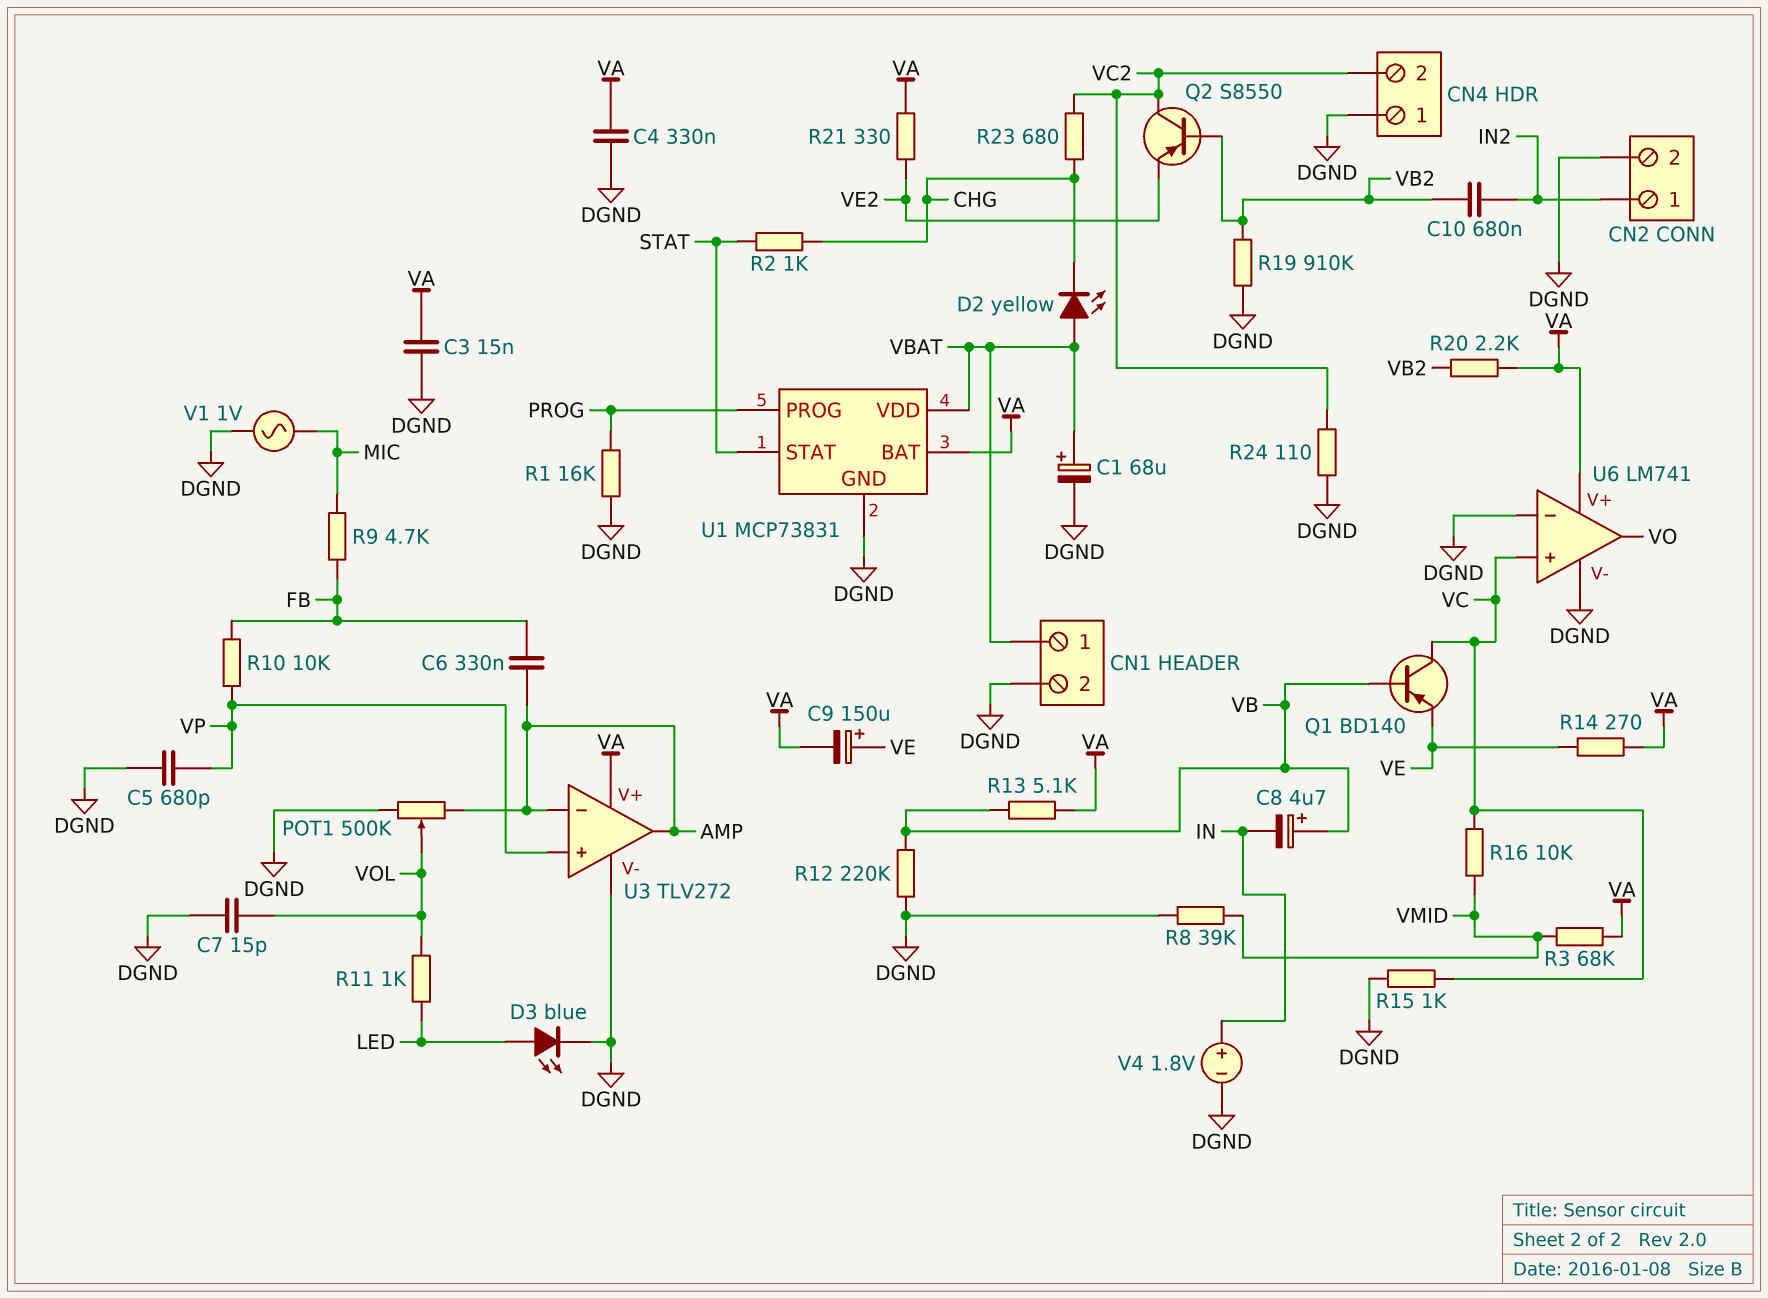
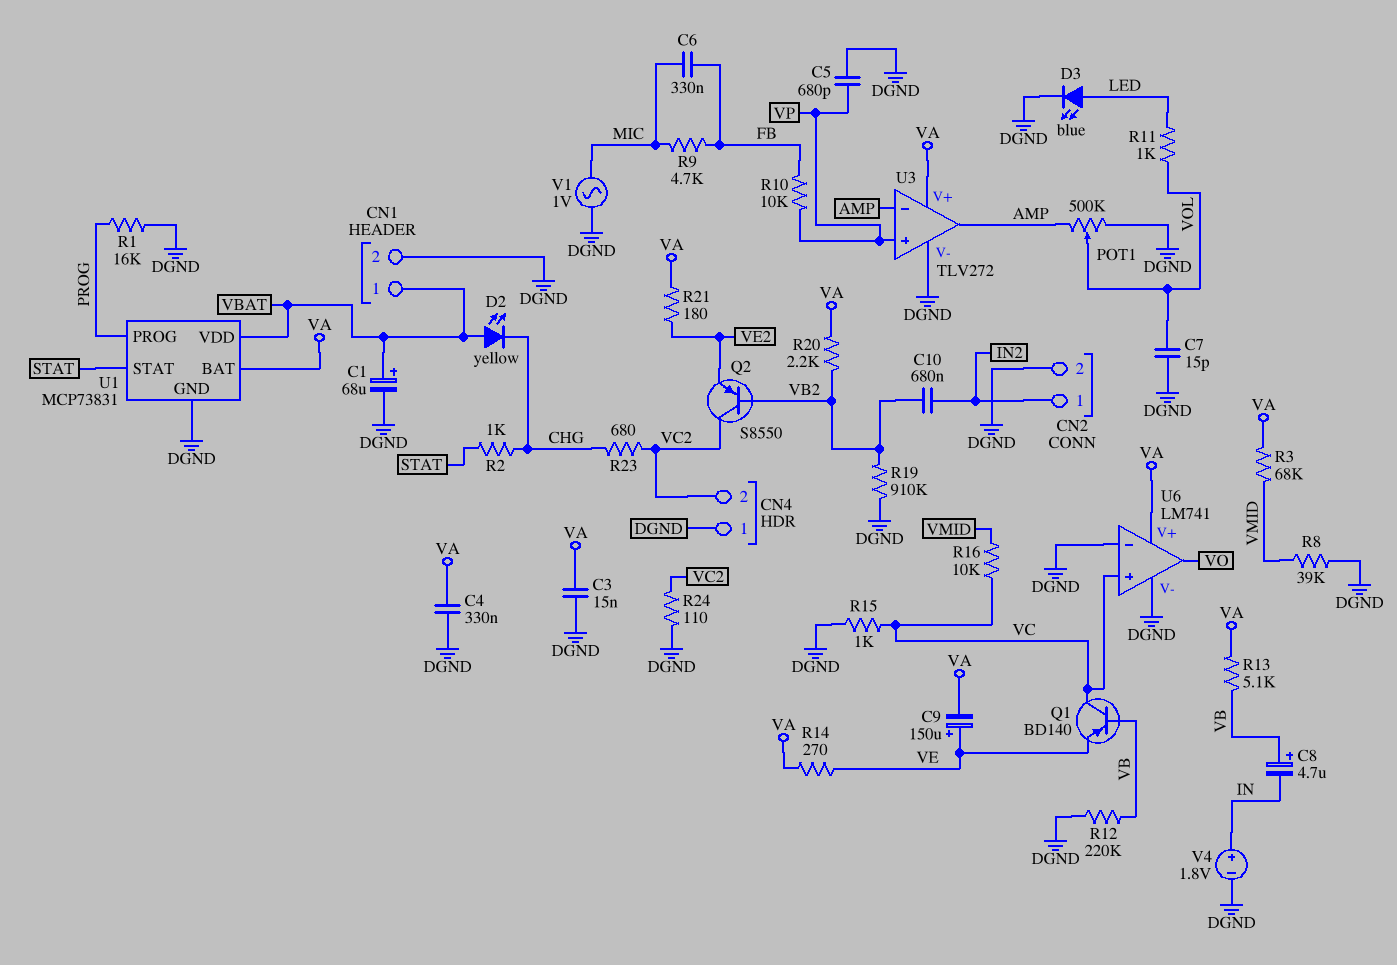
C6: 330nF (AMP, FB) -> 330nF (FB, MIC)
R21: 330 (VA, VE2) -> 180 (VA, VE2)

